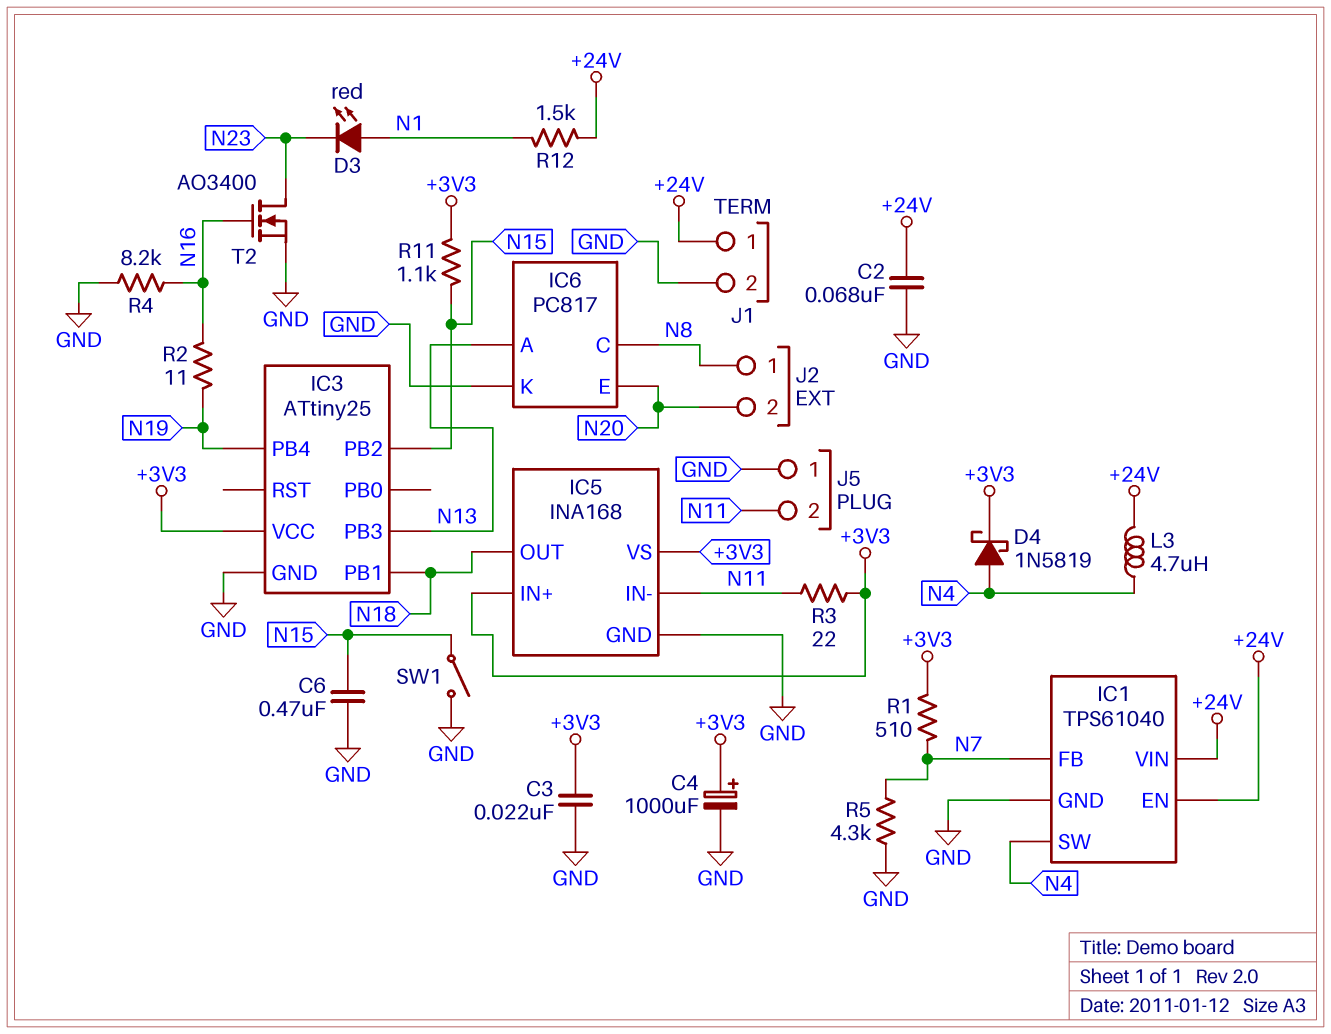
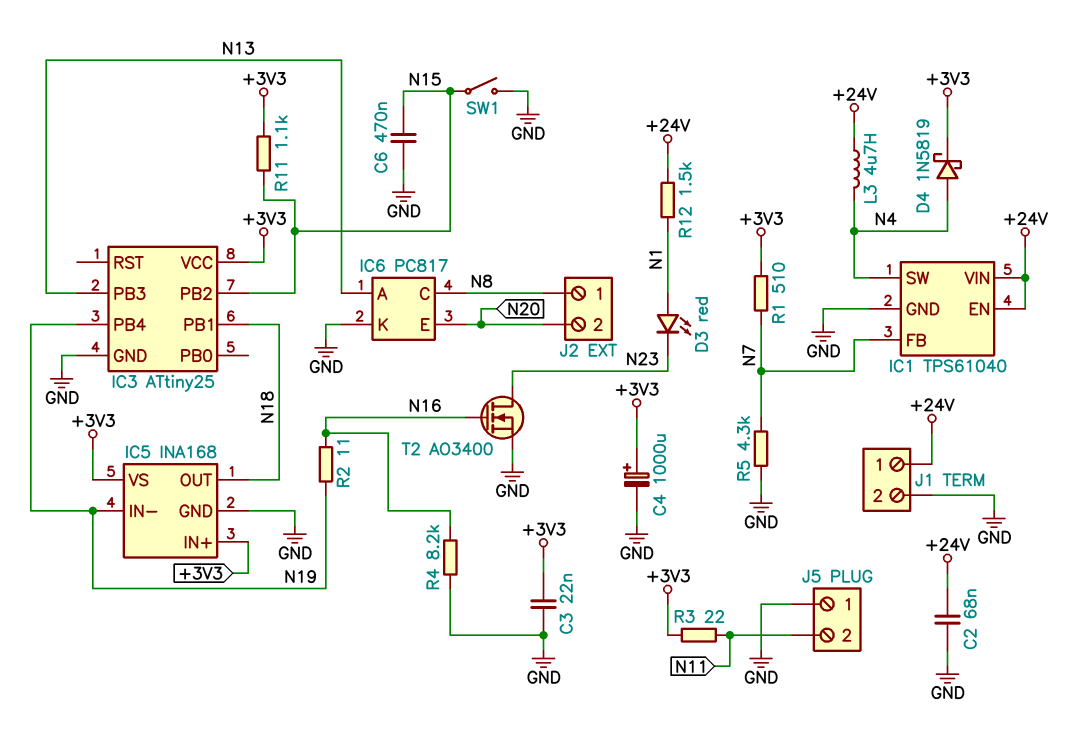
IC5 pin IN-: N11 -> N19

